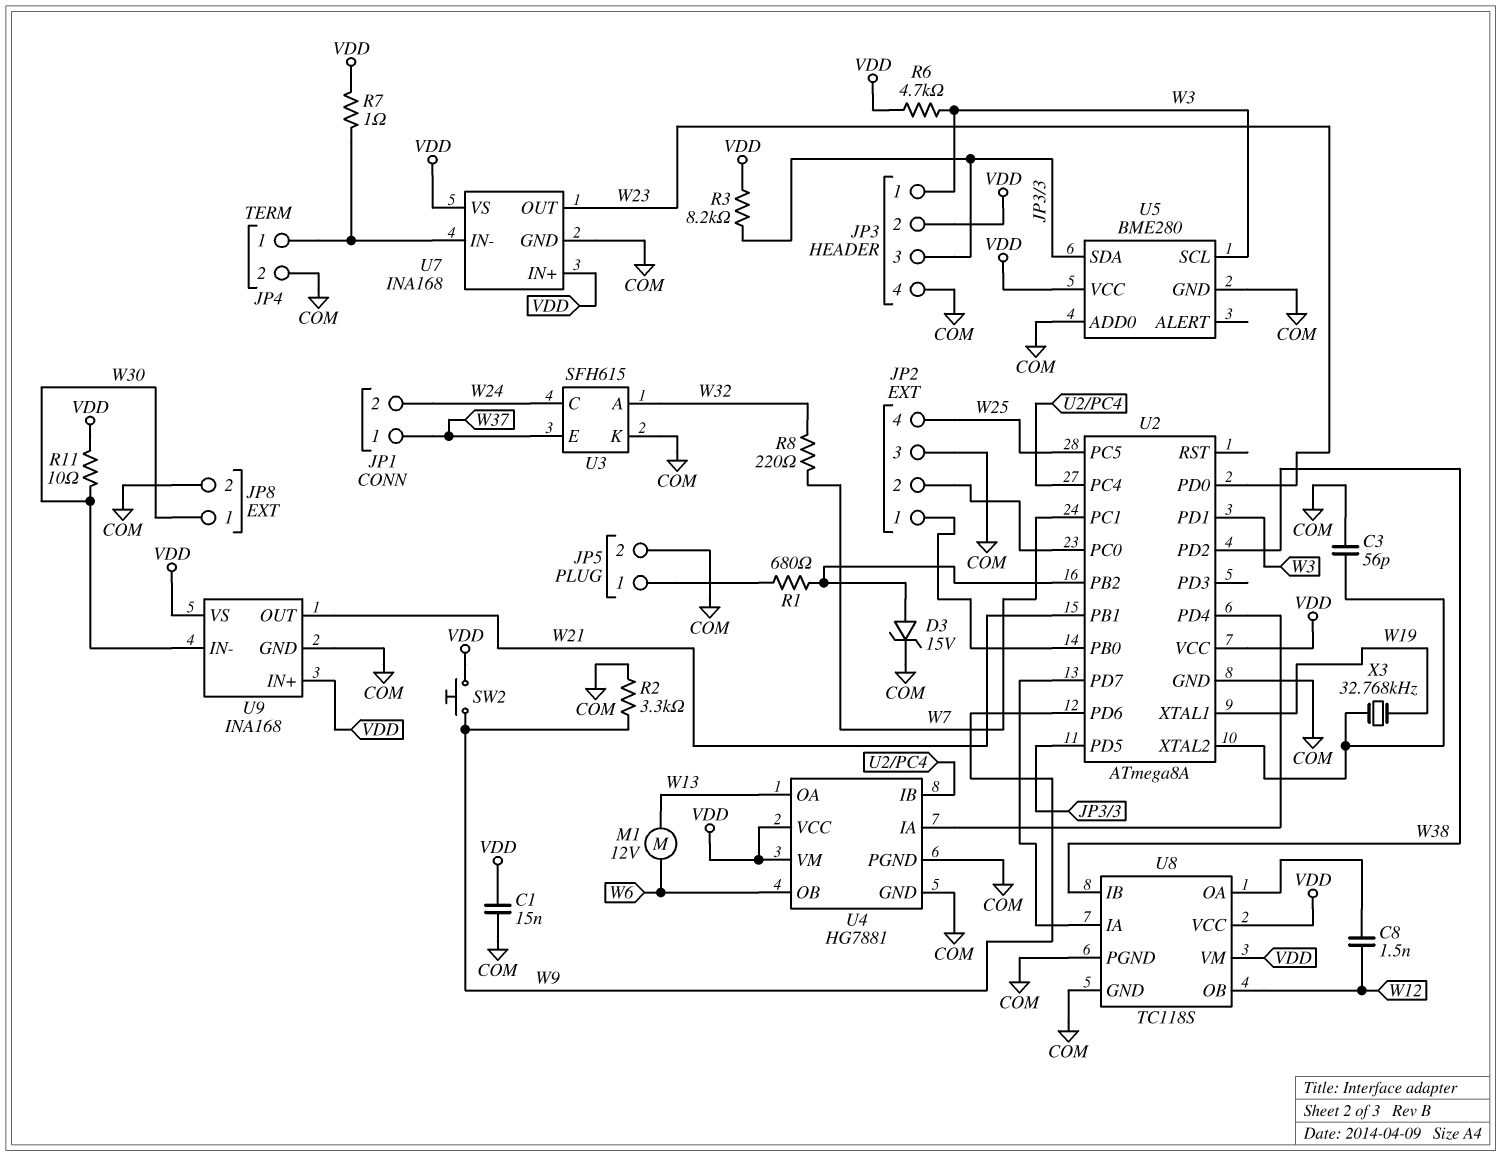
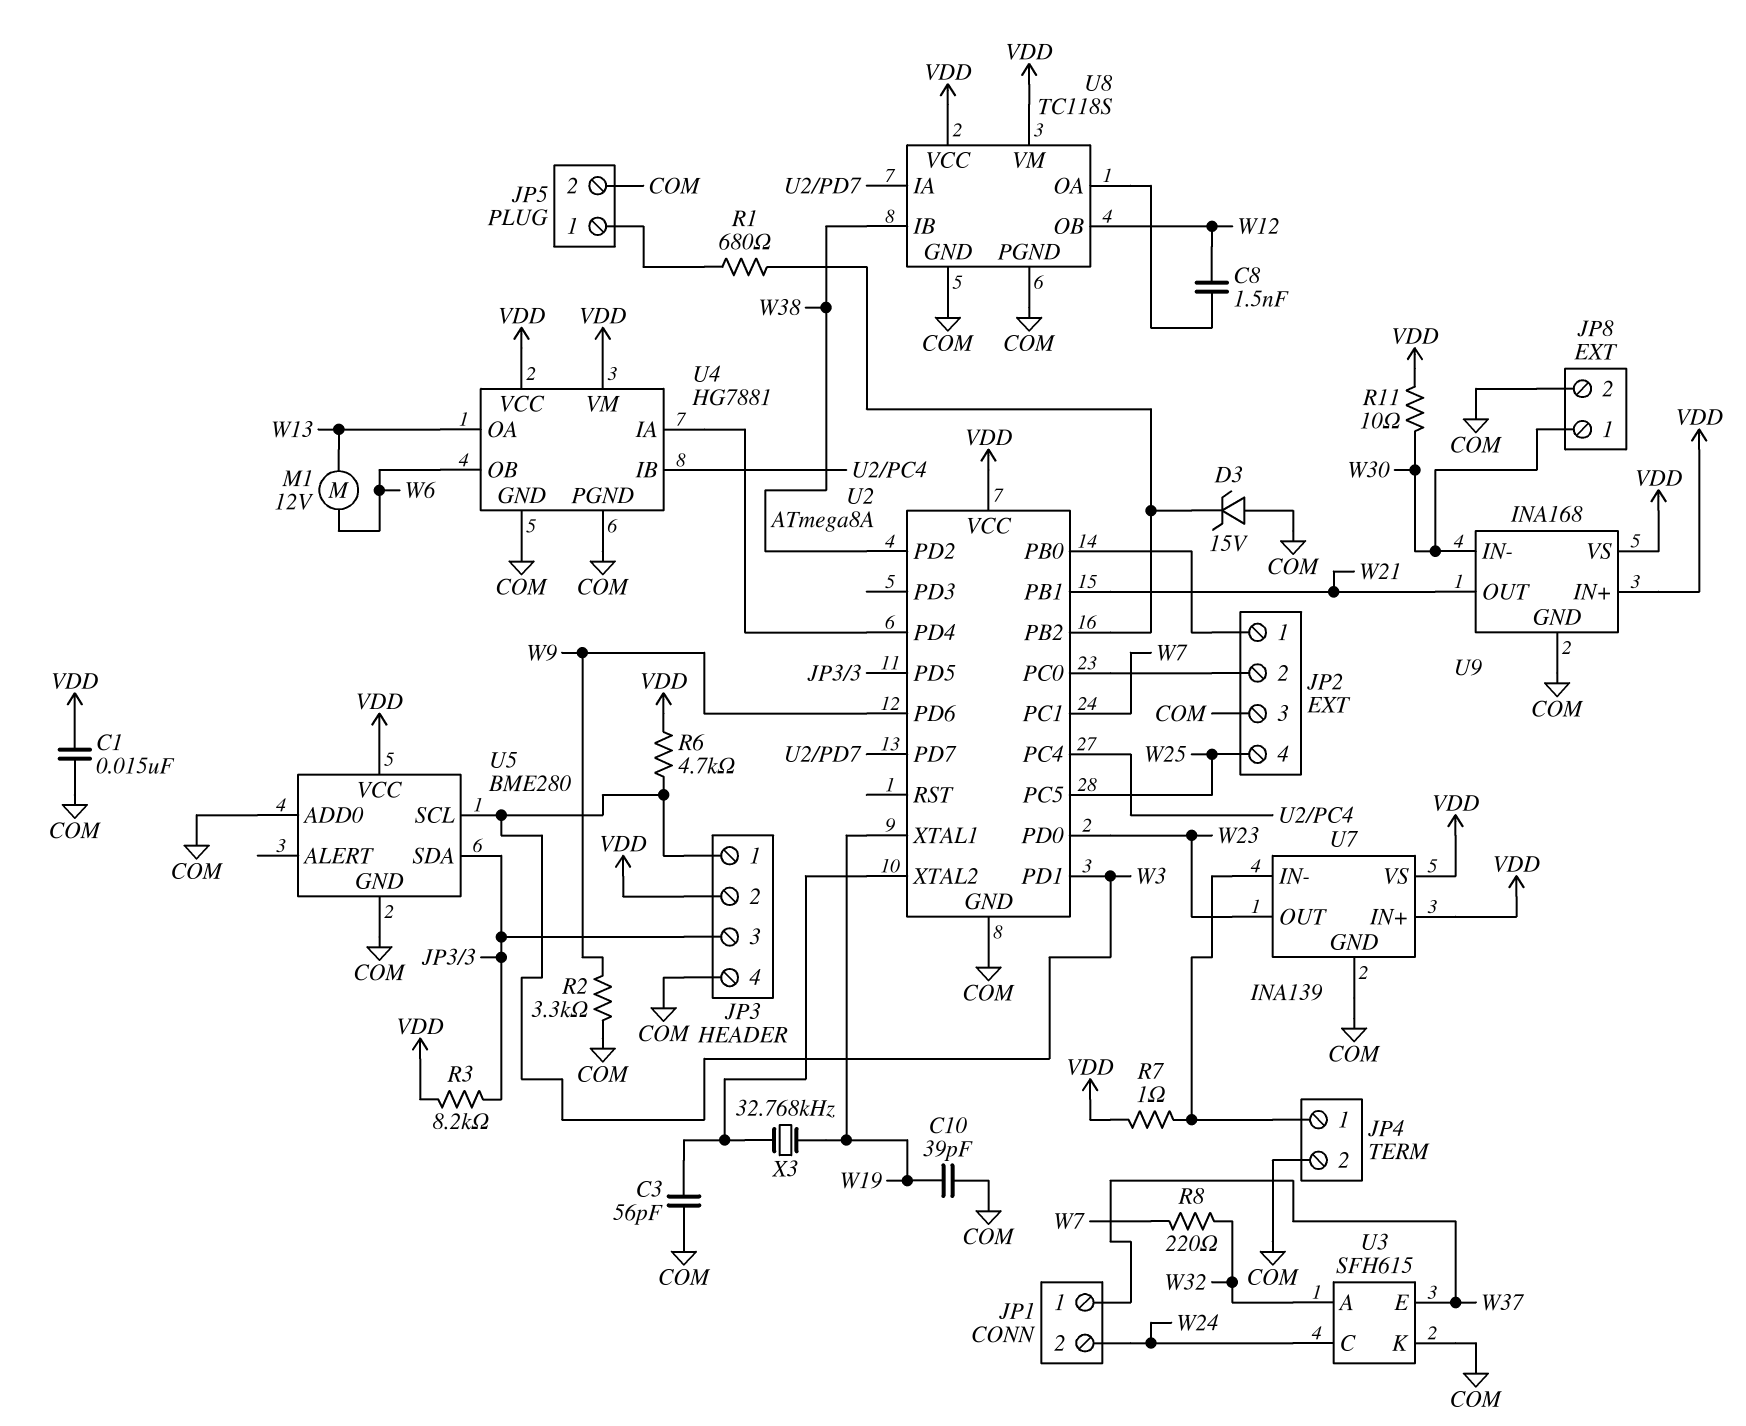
C10: none -> 39pF (COM, W19)
D3: zener 15V (A U2/PB2, K COM) -> zener 15V (A COM, K U2/PB2)
SW2: button (VDD, W9) -> none
U7: INA168 -> INA139

